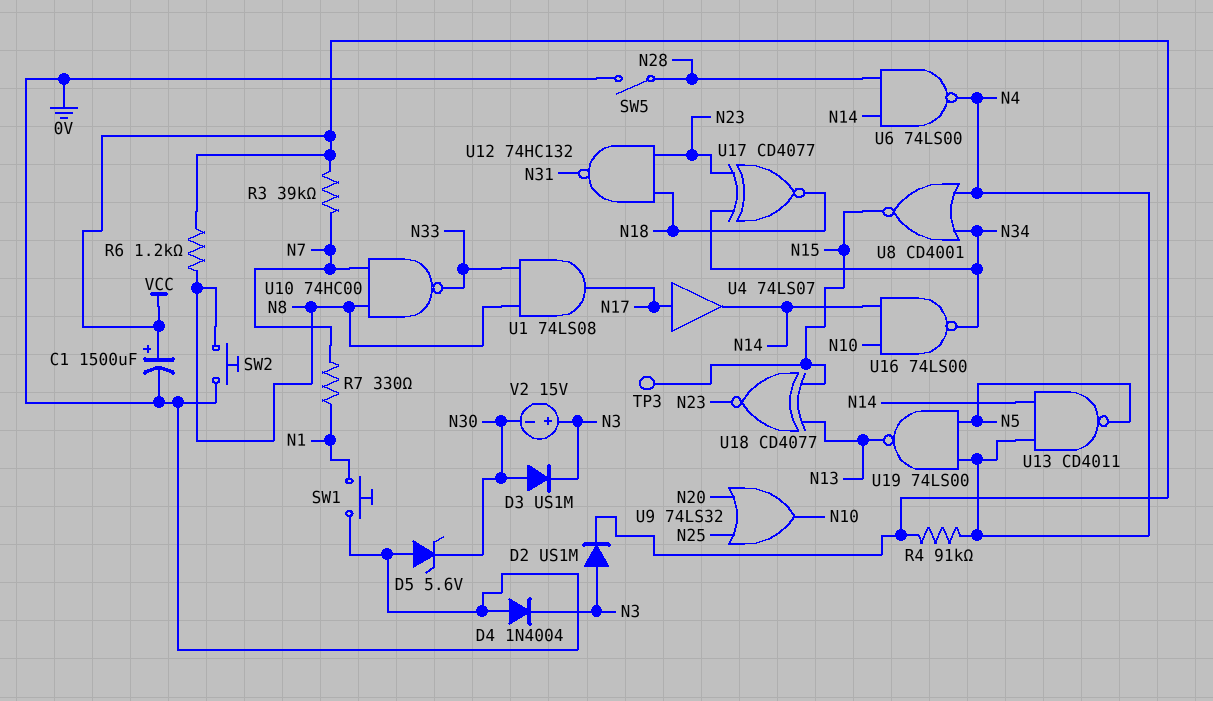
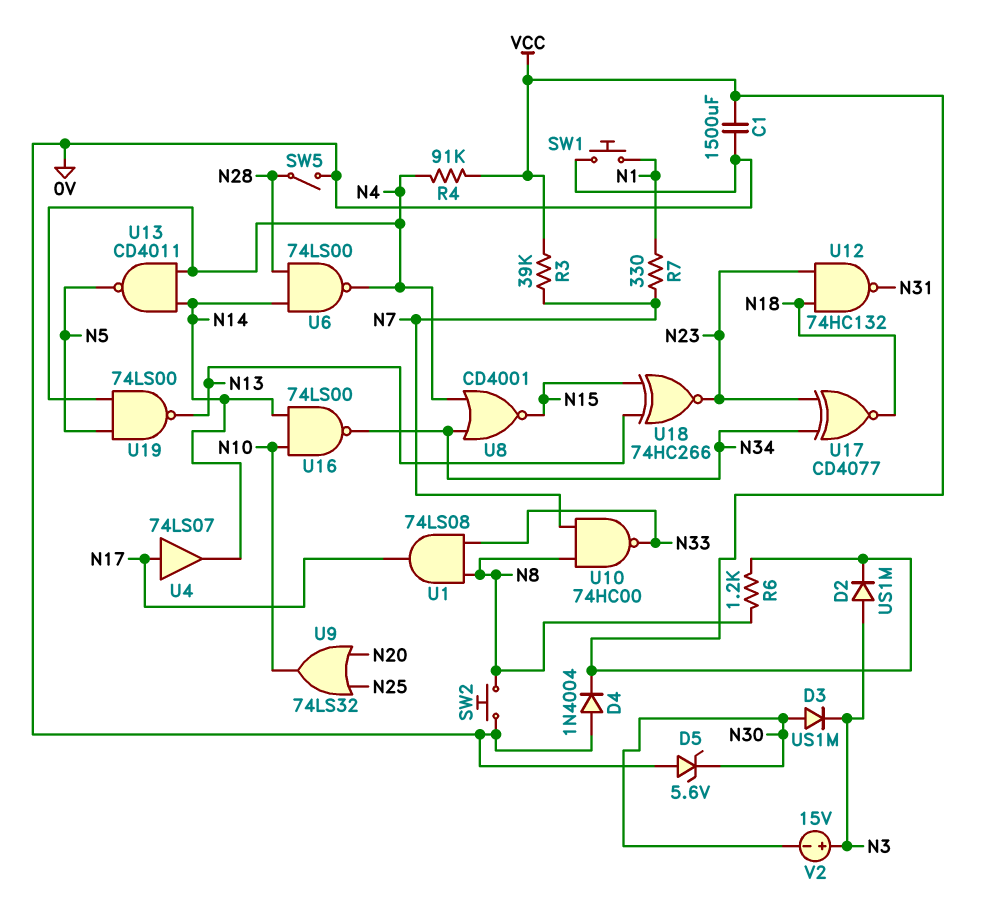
C1: 1500uF (plus VCC, minus 0V) -> 1500uF (0V, VCC)
D4: diode 1N4004 (A 0V, K N3) -> diode 1N4004 (A 0V, K VCC)
TP3: test point (N15) -> none
U18: XNOR CD4077 (in N13, in N15, out N23) -> XNOR 74HC266 (in N13, in N15, out N23)

